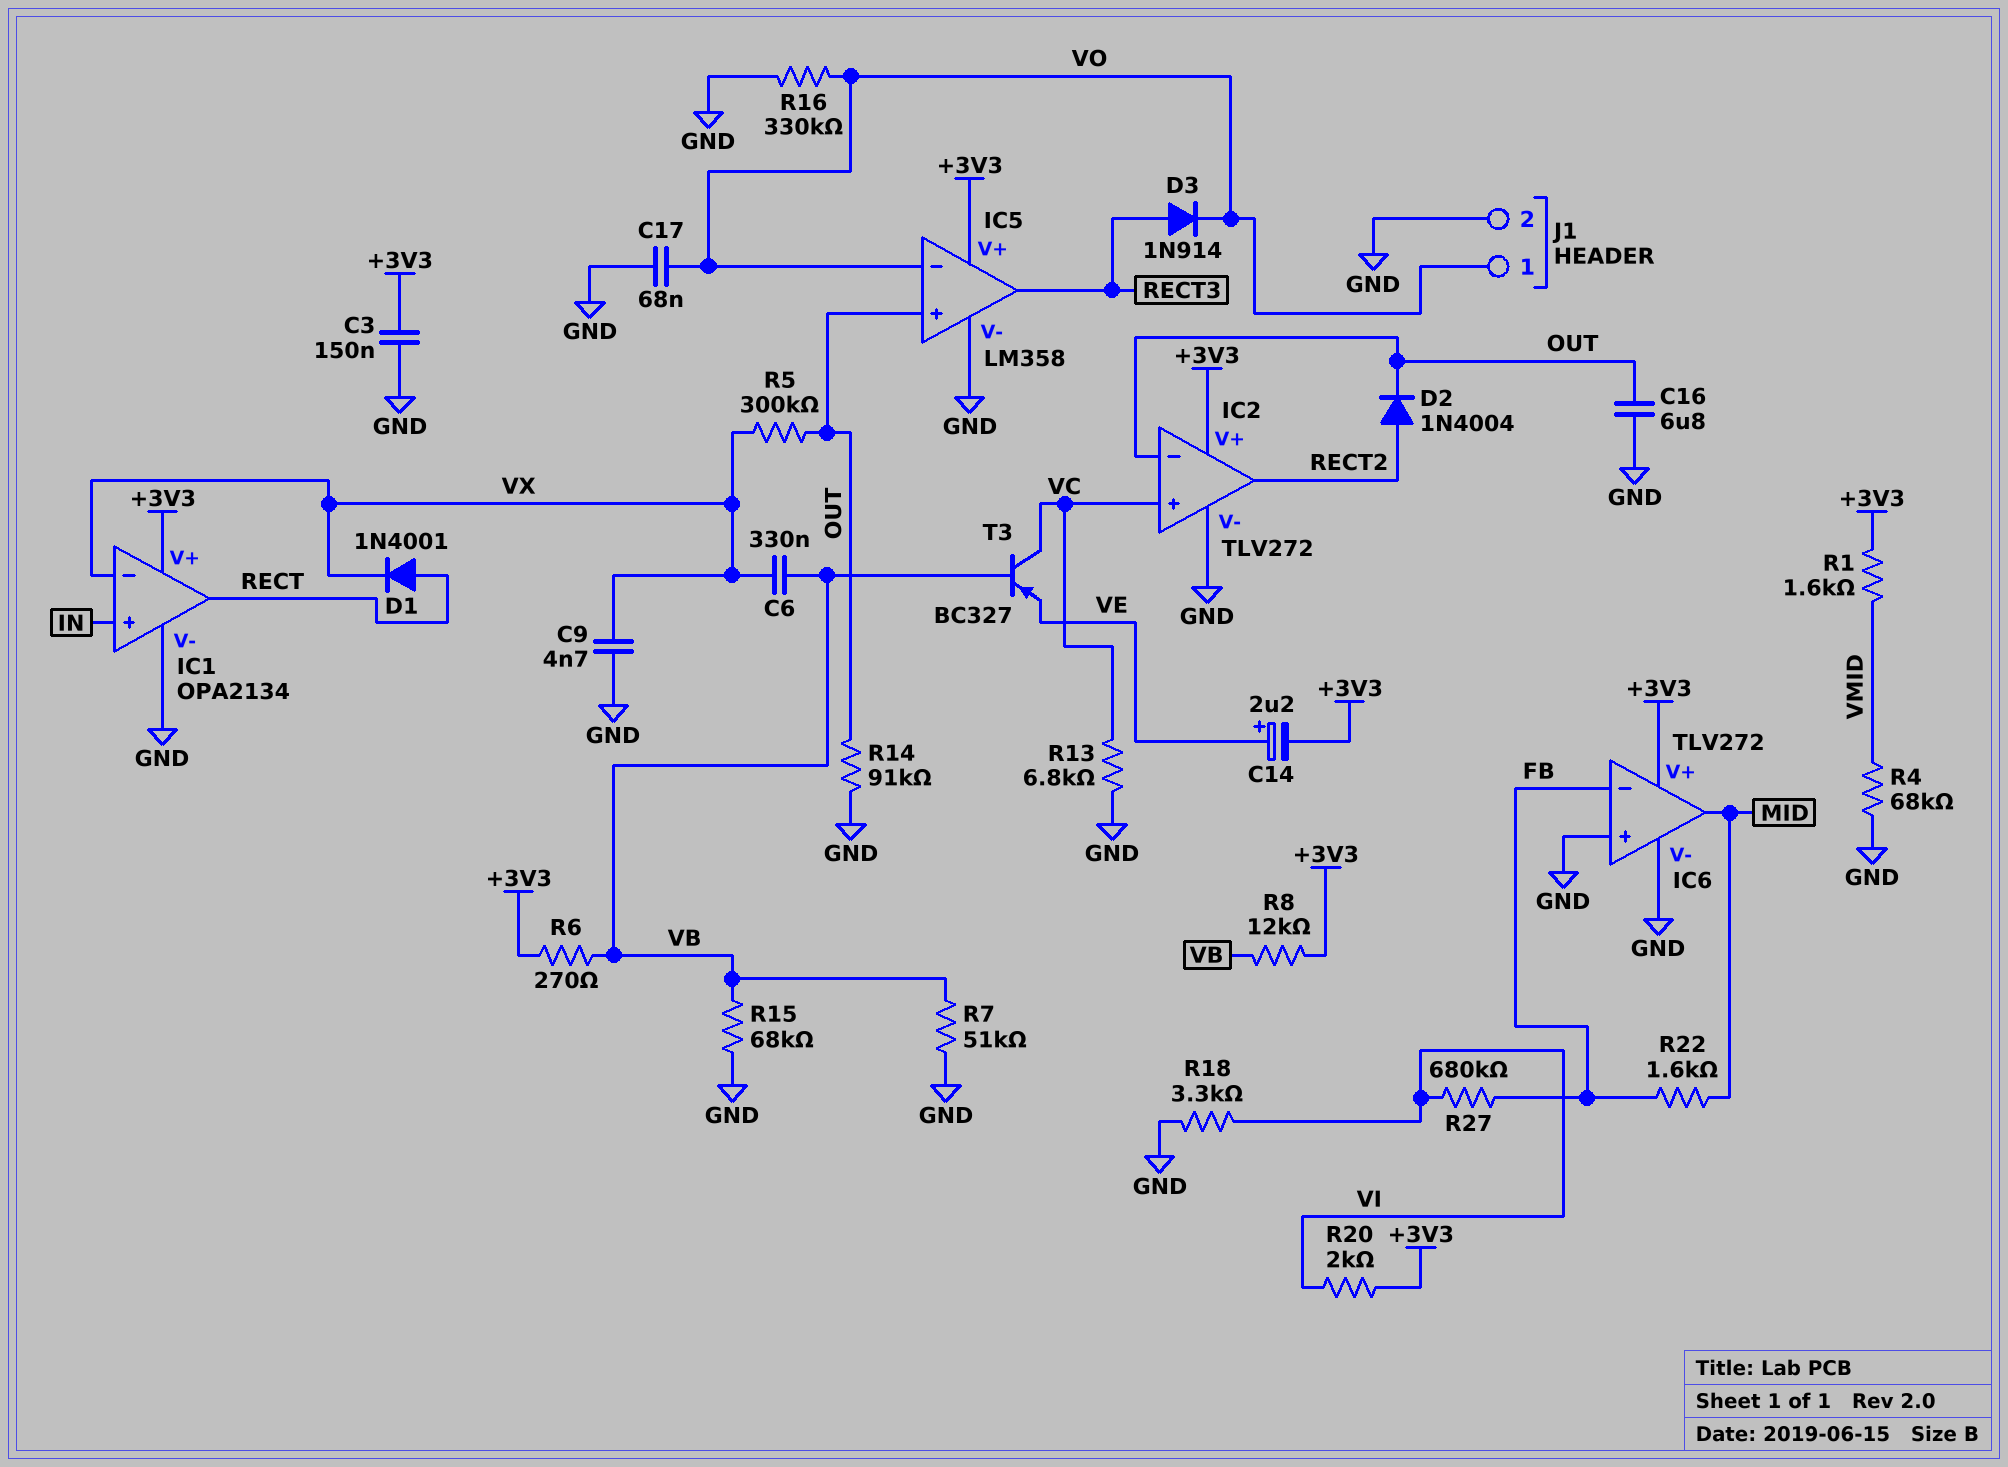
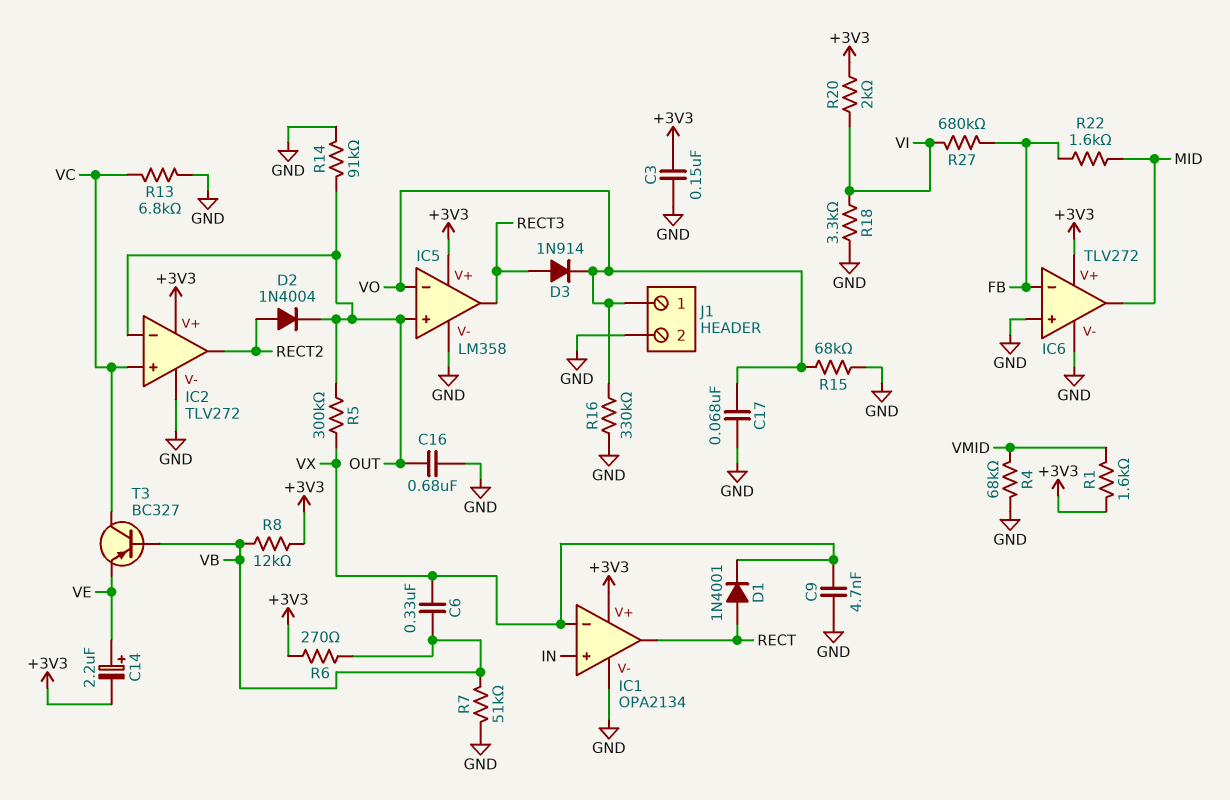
C16: 6.8uF (GND, OUT) -> 680nF (GND, OUT)
R15: 68k (GND, VB) -> 68k (GND, VO)

